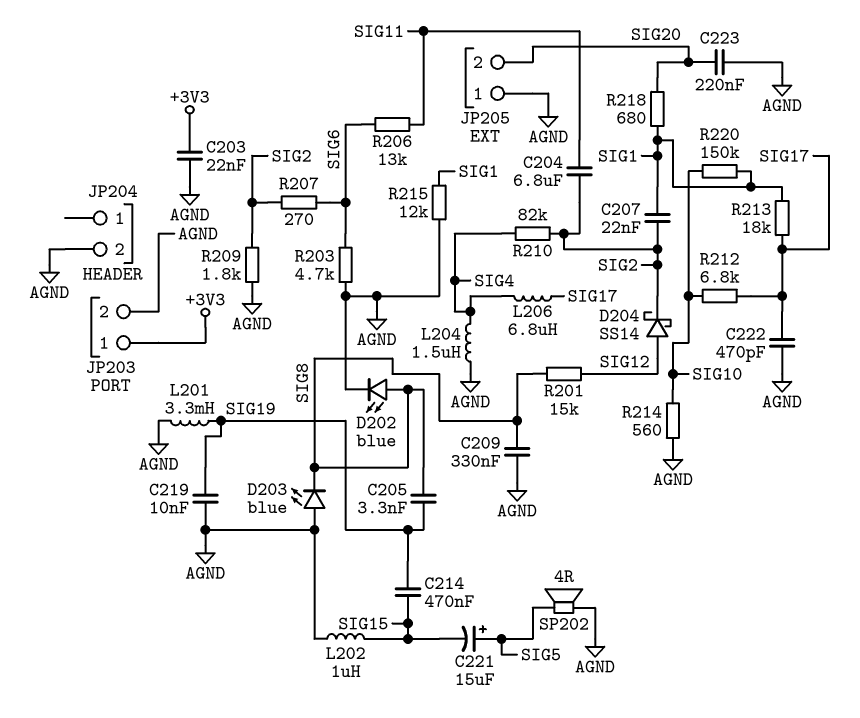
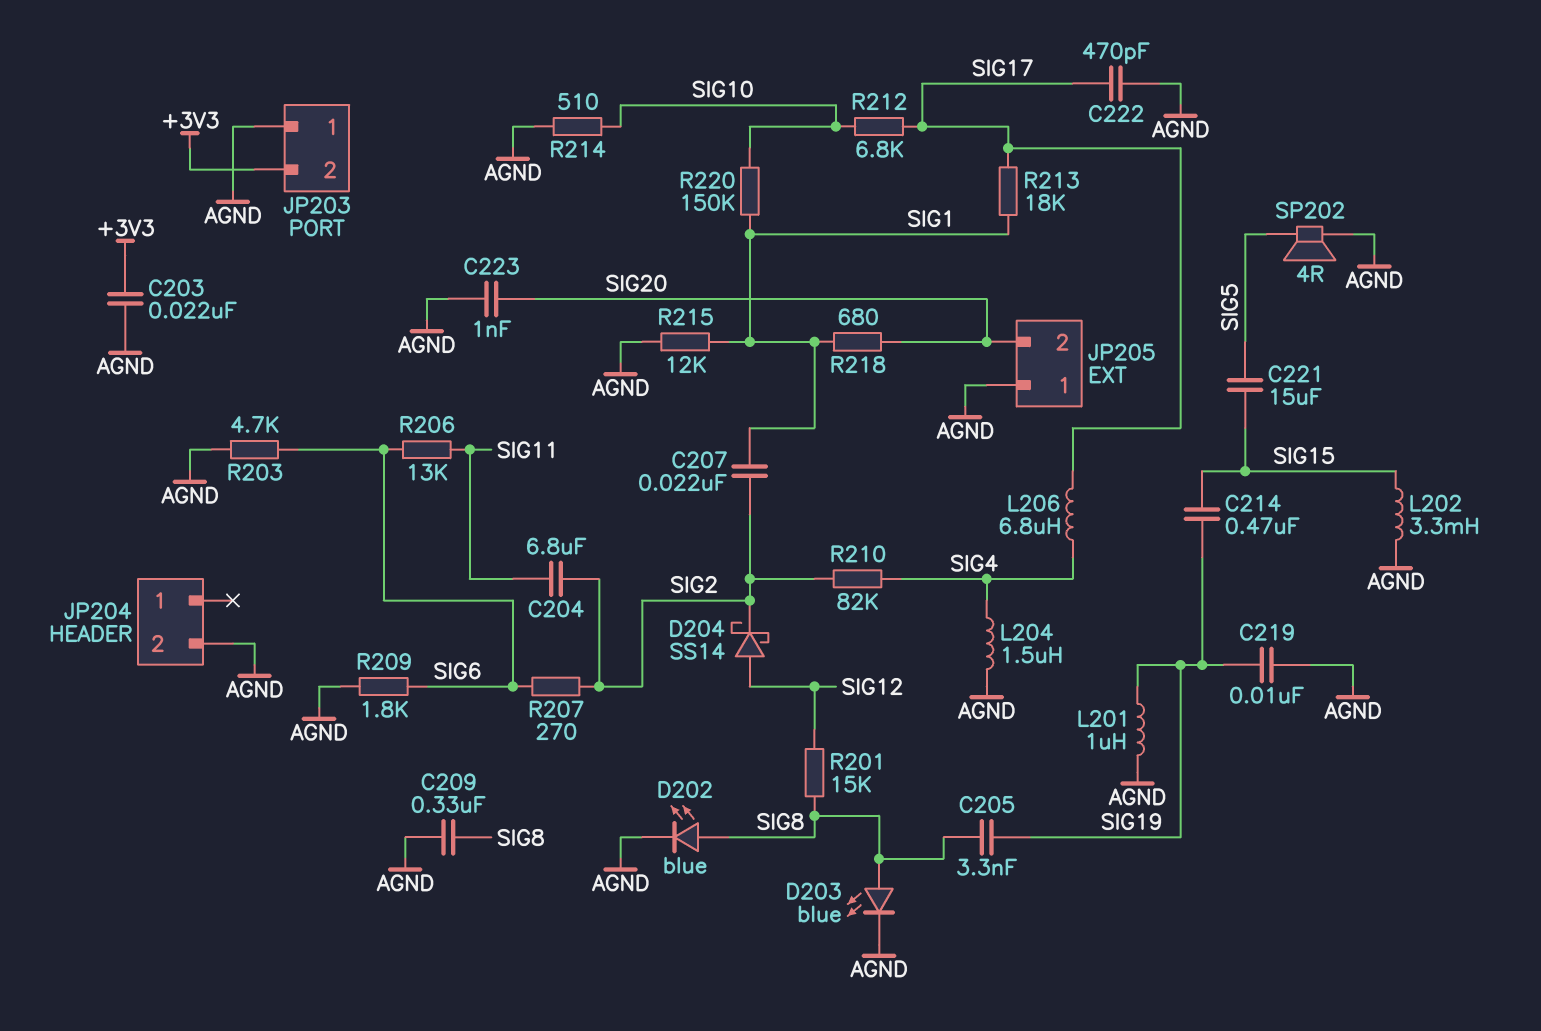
C221: 15uF (plus SIG5, minus SIG15) -> 15uF (SIG5, SIG15)
C223: 220nF (AGND, SIG20) -> 1nF (AGND, SIG20)
D203: LED blue (A AGND, K SIG8) -> LED blue (A SIG8, K AGND)
JP203 pin 1: +3V3 -> AGND
JP203 pin 2: AGND -> +3V3
L201: 3.3mH (AGND, SIG19) -> 1uH (AGND, SIG19)
L202: 1uH (AGND, SIG15) -> 3.3mH (AGND, SIG15)
R209: 1.8k (AGND, SIG2) -> 1.8k (AGND, SIG6)
R214: 560 (AGND, SIG10) -> 510 (AGND, SIG10)

